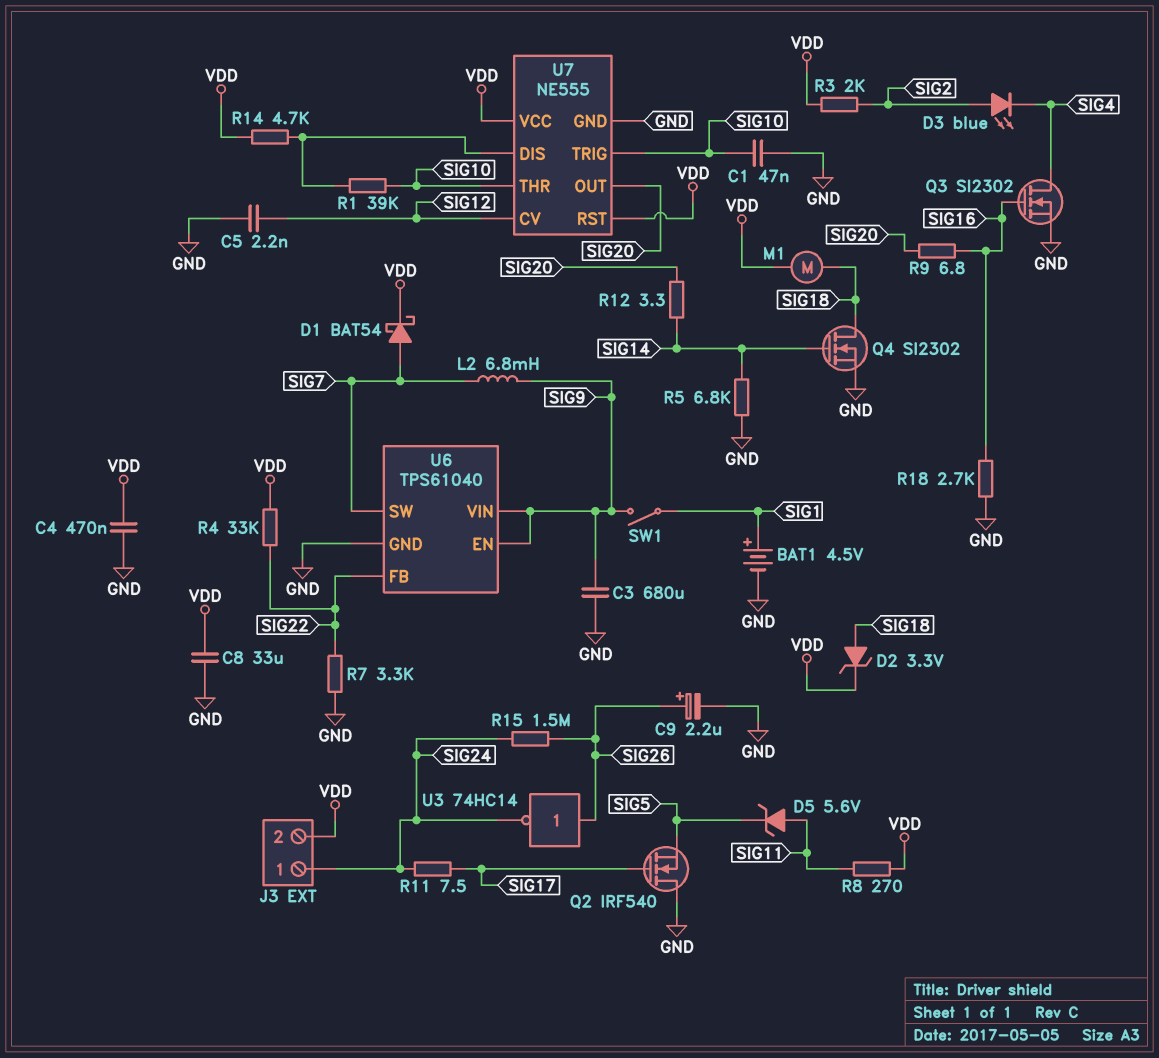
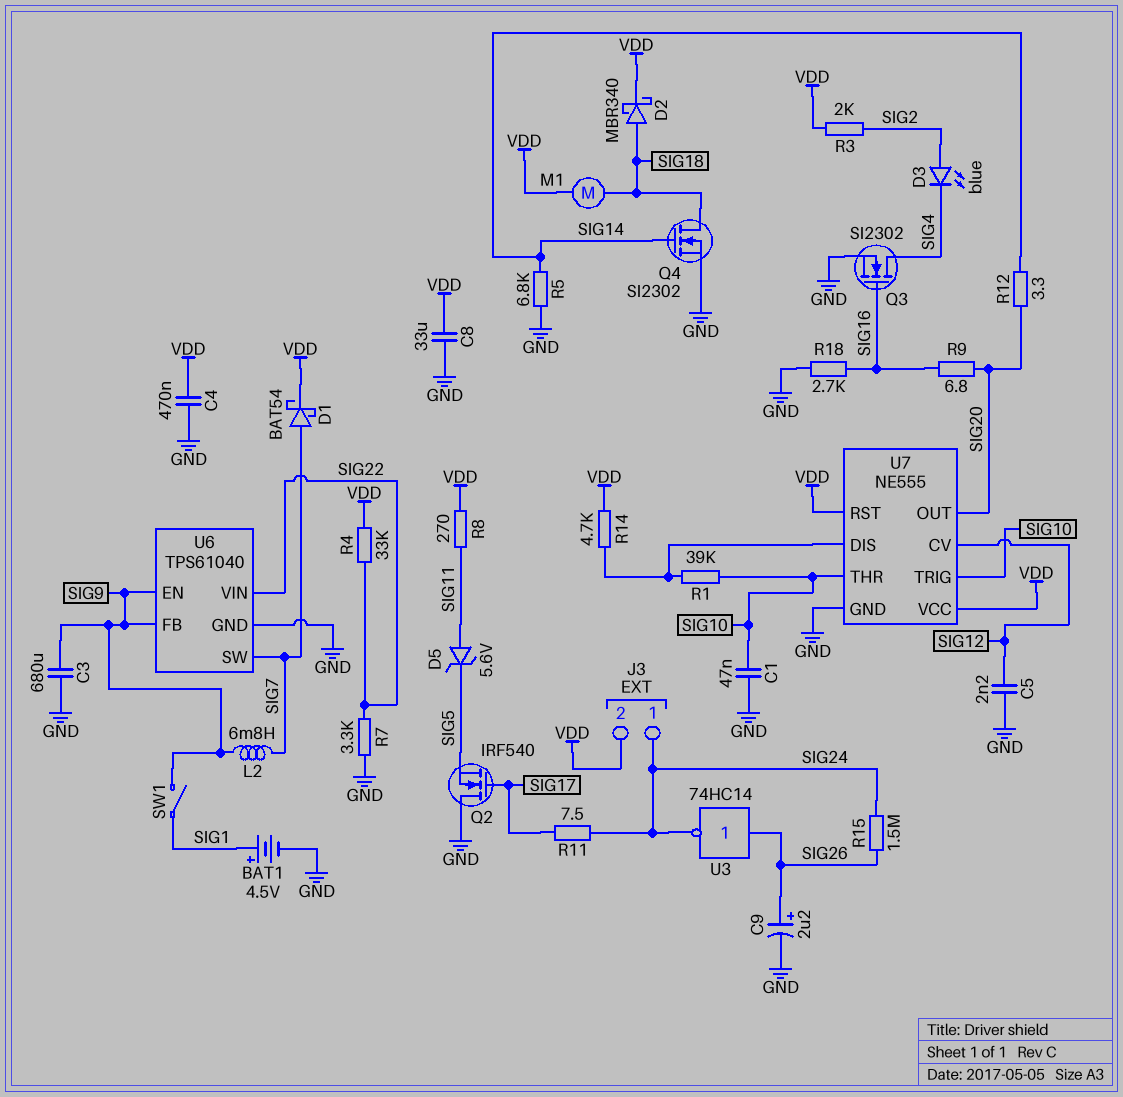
D2: zener 3.3V (A SIG18, K VDD) -> schottky MBR340 (A SIG18, K VDD)
U6 pin FB: SIG22 -> SIG9
U6 pin VIN: SIG9 -> SIG22

